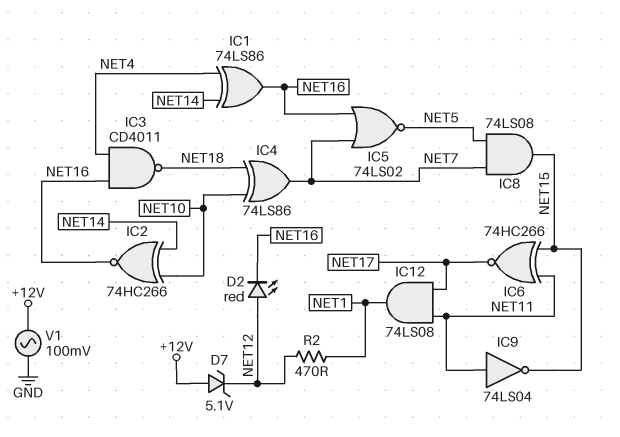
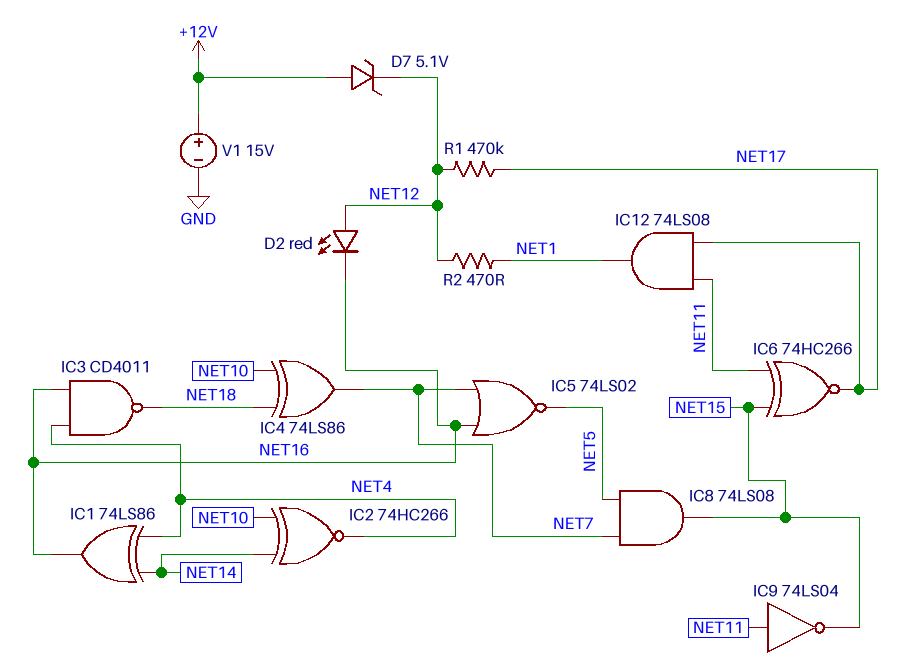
IC2: XNOR 74HC266 (in NET10, in NET14, out NET16) -> XNOR 74HC266 (in NET10, in NET14, out NET4)
R1: none -> 470k (NET12, NET17)
V1: AC 100mV (+12V, GND) -> 15V (plus +12V, minus GND)

